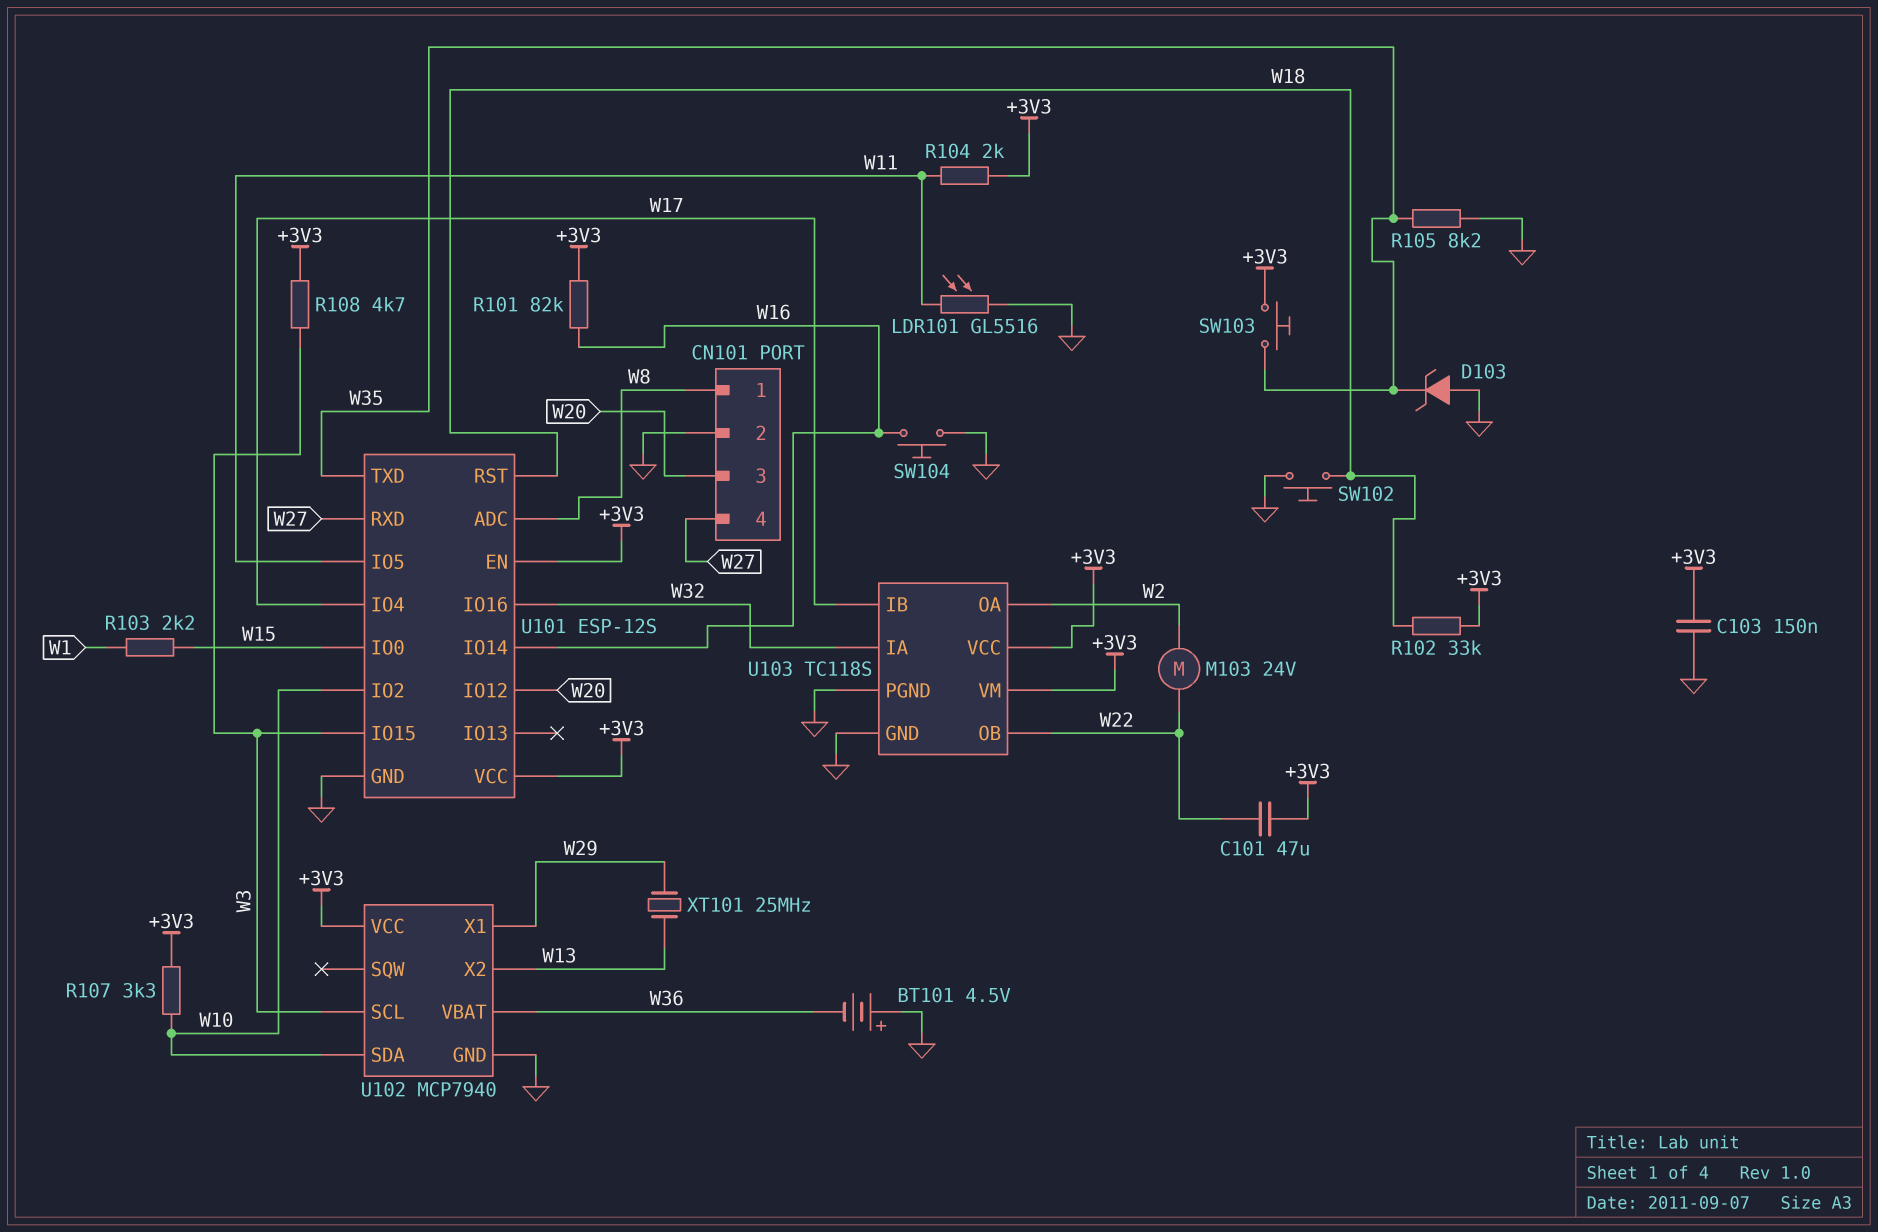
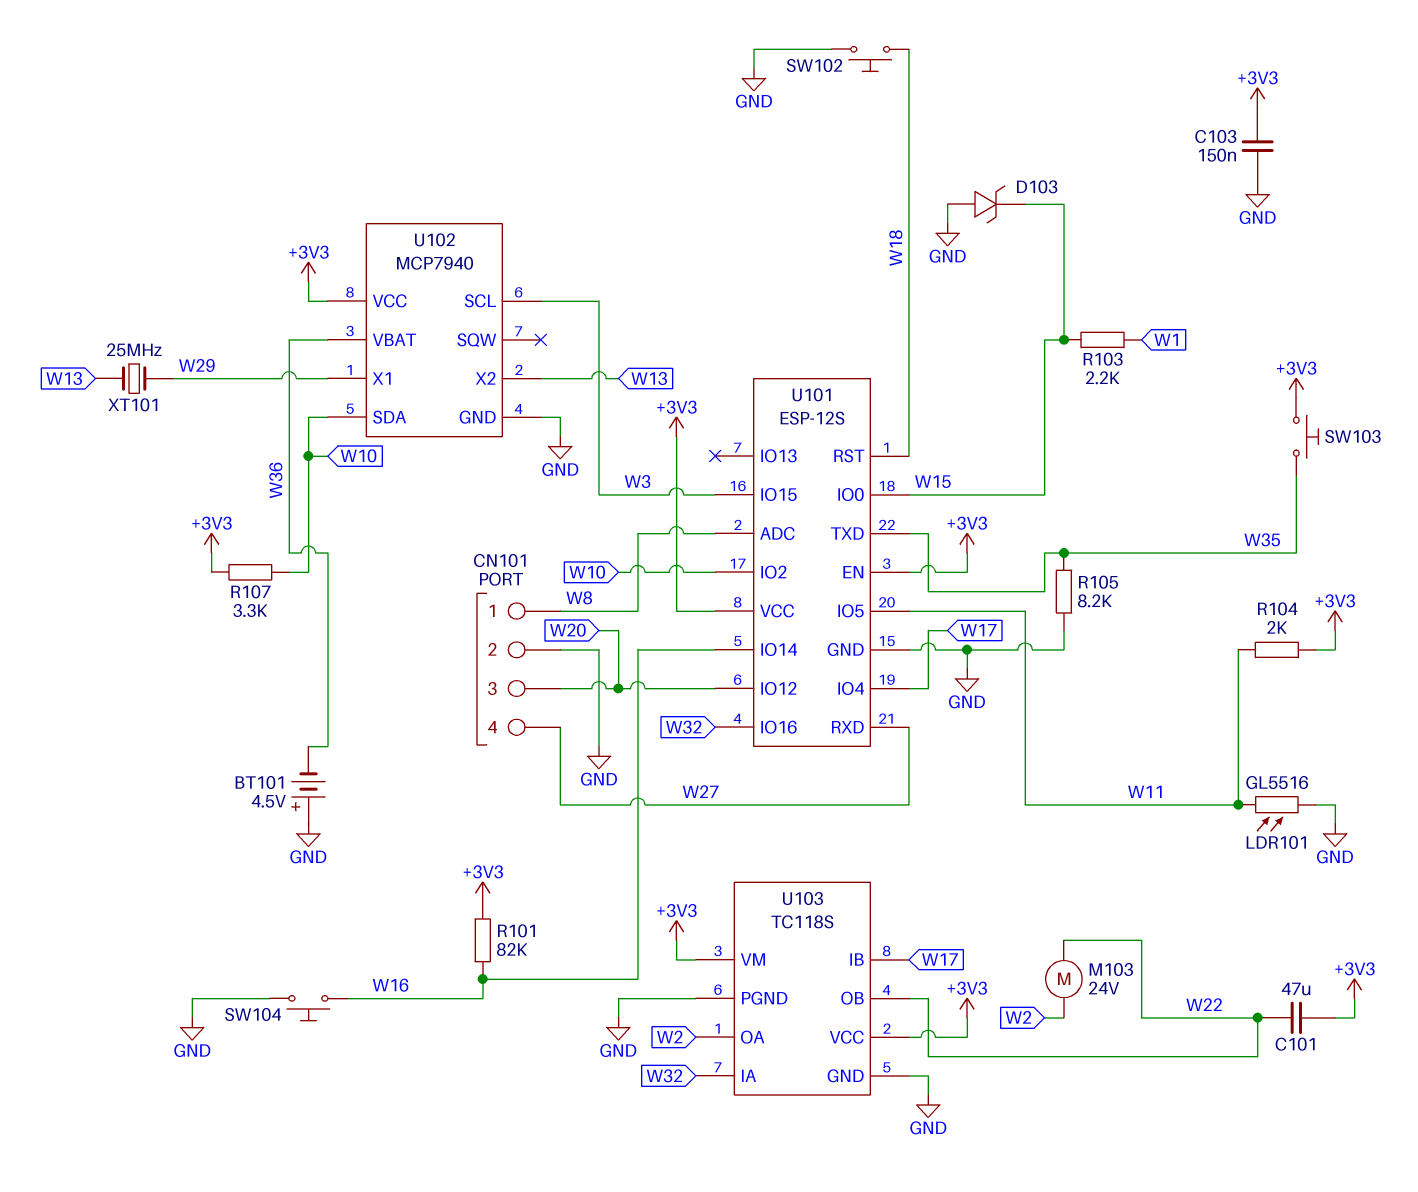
D103: zener (A GND, K W35) -> zener (A GND, K W15)
R102: 33k (+3V3, W18) -> none
R108: 4.7k (+3V3, W3) -> none

